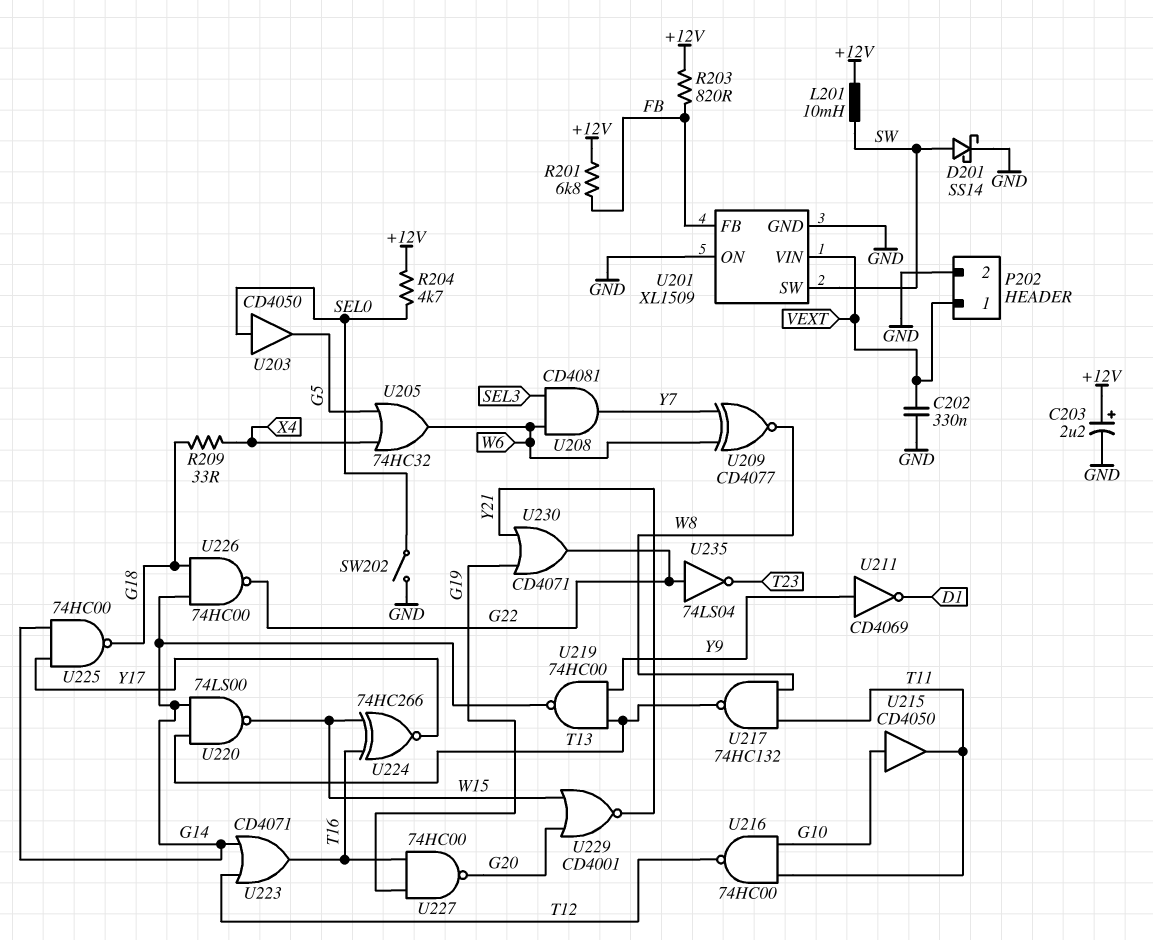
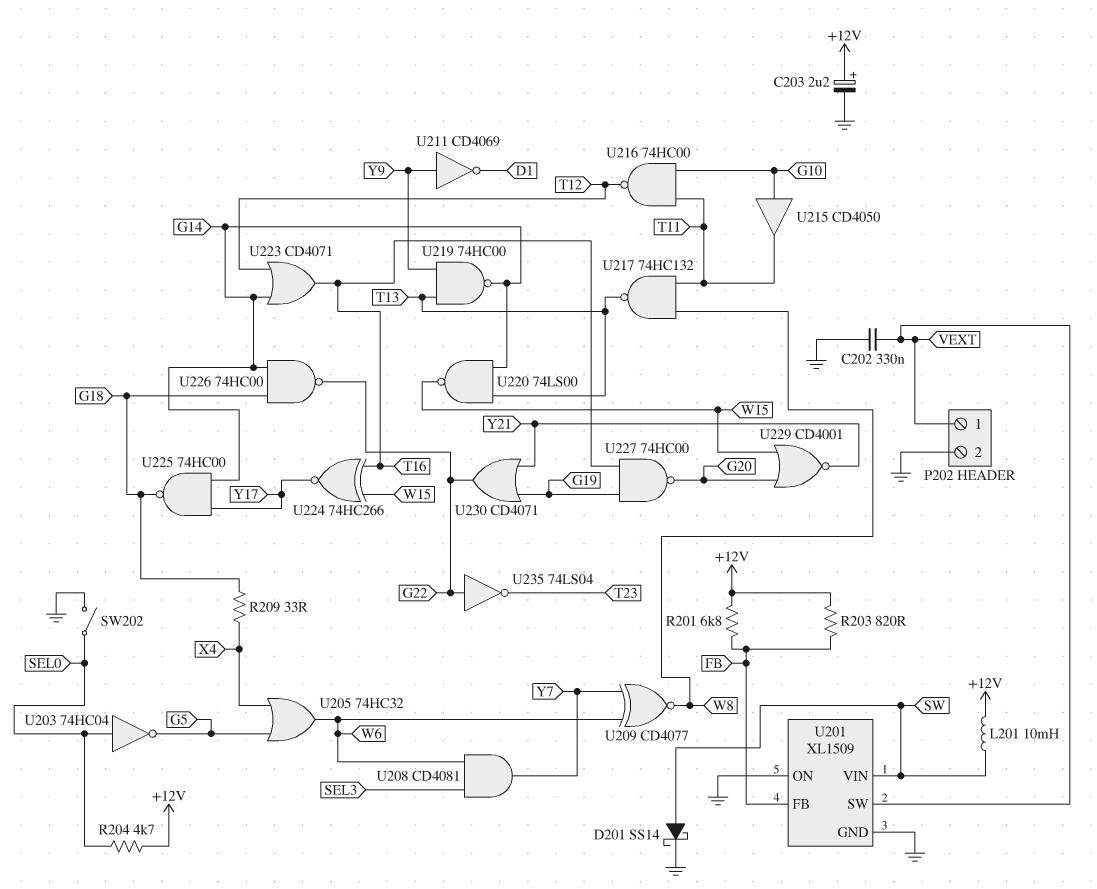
U201 pin SW: SW -> VEXT
U201 pin VIN: VEXT -> SW
U203: buffer CD4050 (in SEL0, out G5) -> NOT 74HC04 (in SEL0, out G5)

